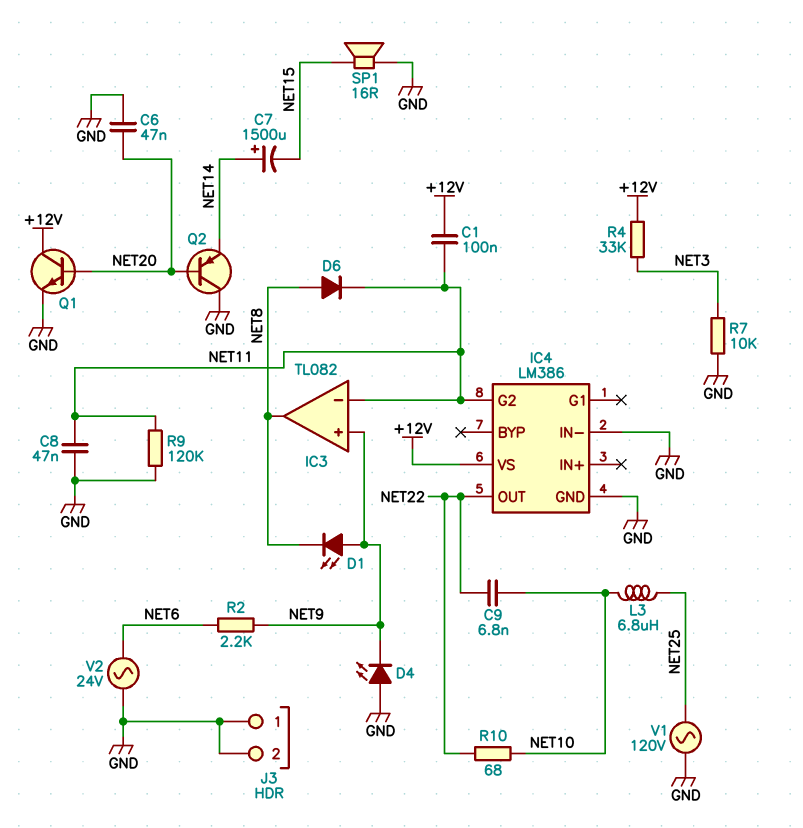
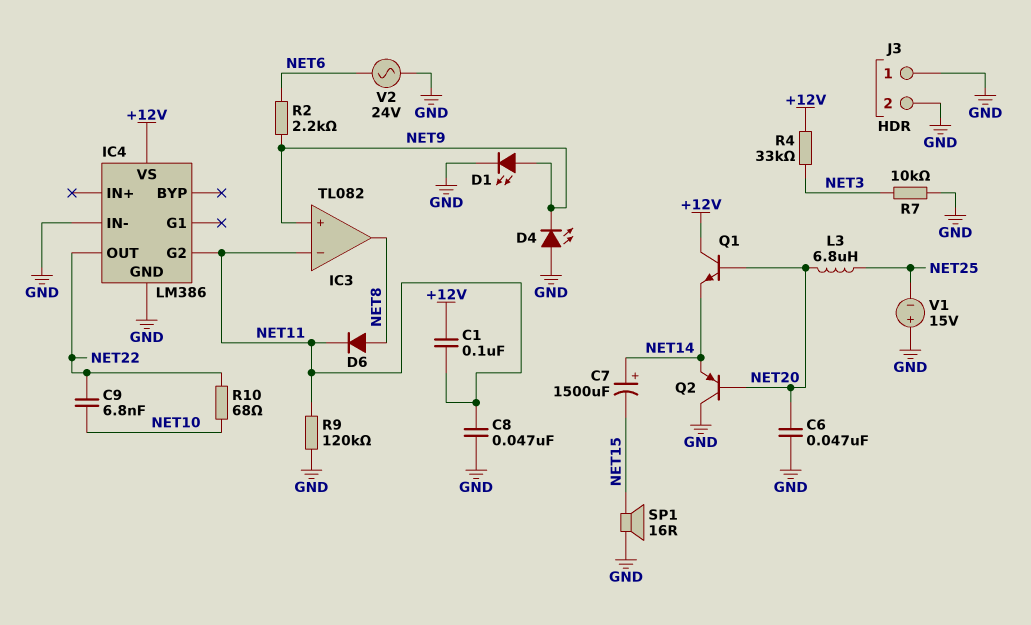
D1: LED (A NET9, K NET8) -> LED (A NET9, K GND)
L3: 6.8uH (NET10, NET25) -> 6.8uH (NET20, NET25)
Q1: NPN (B NET20, C +12V, E GND) -> NPN (B NET20, C +12V, E NET14)
V1: AC 120V (GND, NET25) -> 15V (plus GND, minus NET25)

